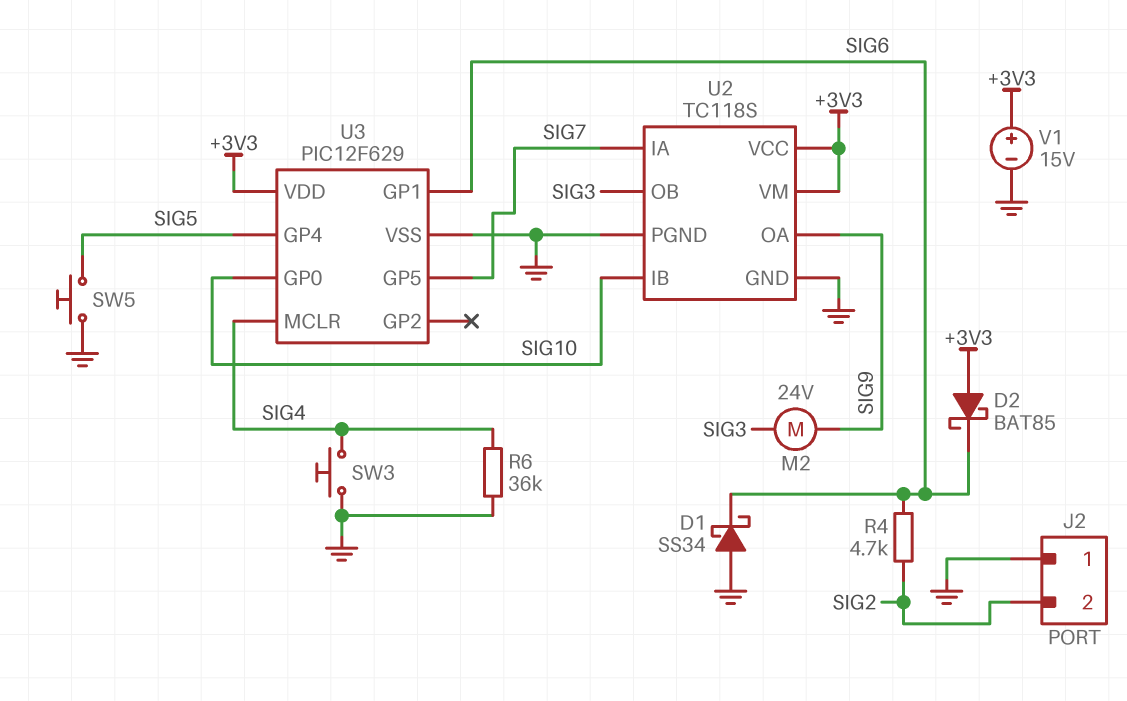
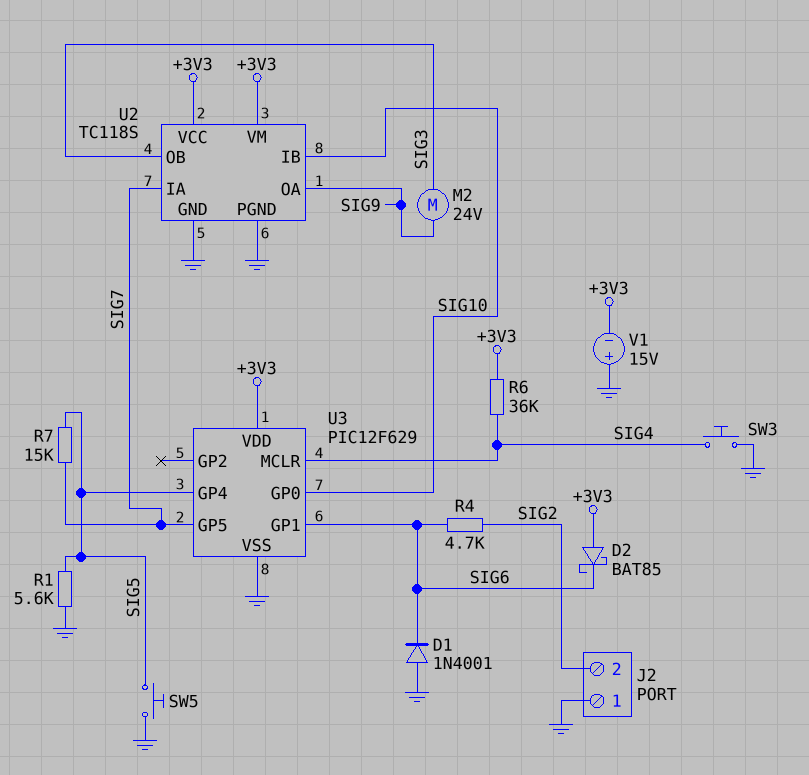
D1: schottky SS34 (A GND, K SIG6) -> diode 1N4001 (A GND, K SIG6)
R1: none -> 5.6k (GND, SIG5)
R6: 36k (GND, SIG4) -> 36k (+3V3, SIG4)
R7: none -> 15k (SIG5, SIG7)
V1: 15V (plus +3V3, minus GND) -> 15V (plus GND, minus +3V3)

